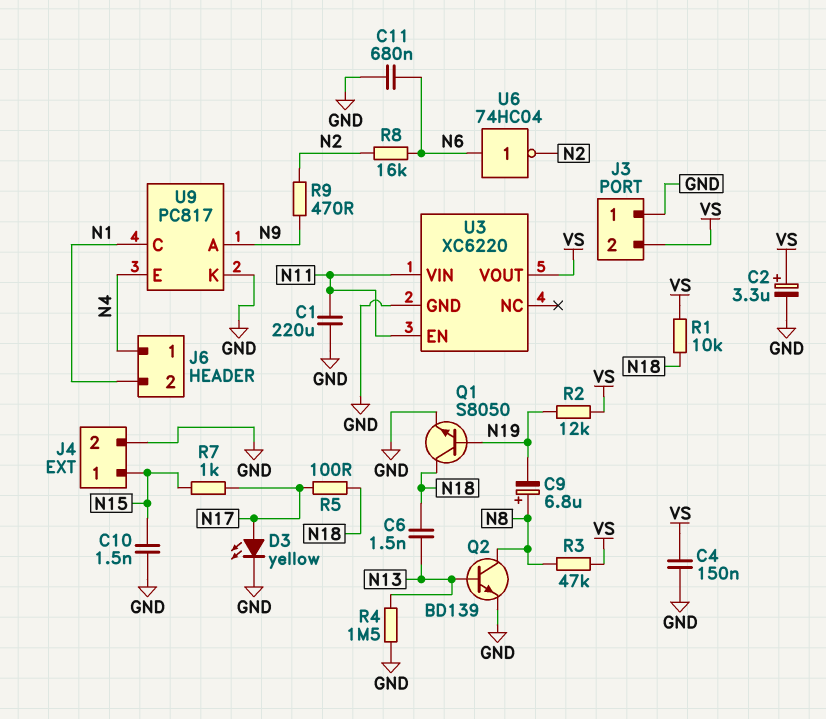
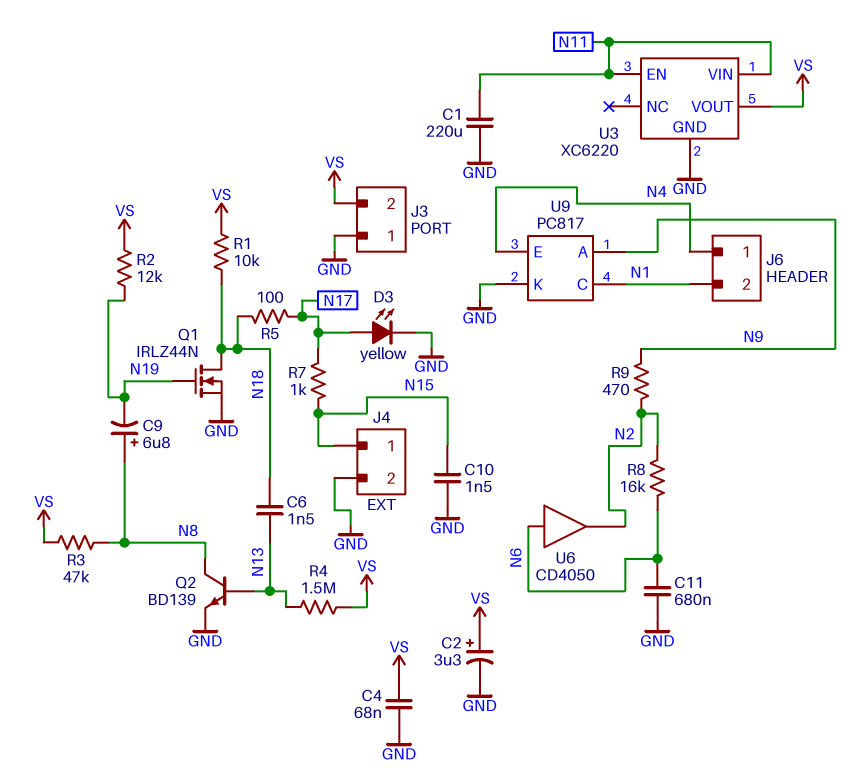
C4: 150nF (GND, VS) -> 68nF (GND, VS)
Q1: NPN S8050 (B N19, C N18, E GND) -> NMOS IRLZ44N (G N19, D N18, S GND)
R4: 1.5M (GND, N13) -> 1.5M (N13, VS)
U6: NOT 74HC04 (in N6, out N2) -> buffer CD4050 (in N6, out N2)

